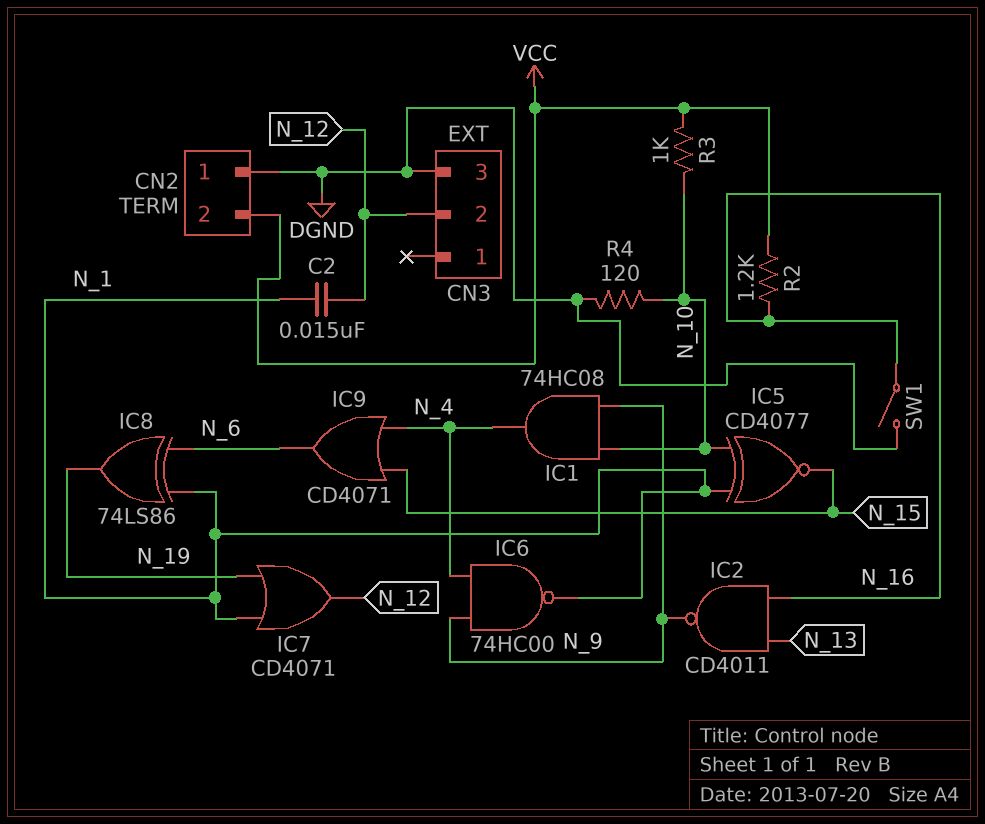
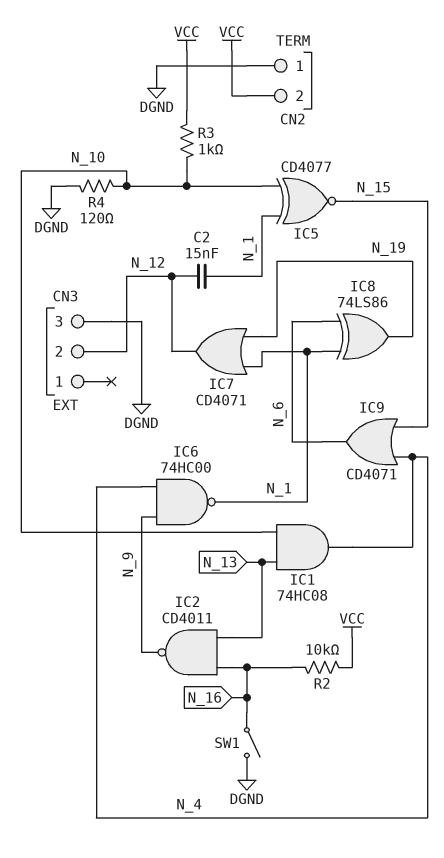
IC1: AND 74HC08 (in N_9, in N_10, out N_4) -> AND 74HC08 (in N_10, in N_13, out N_4)
R2: 1.2k (N_16, VCC) -> 10k (N_16, VCC)

